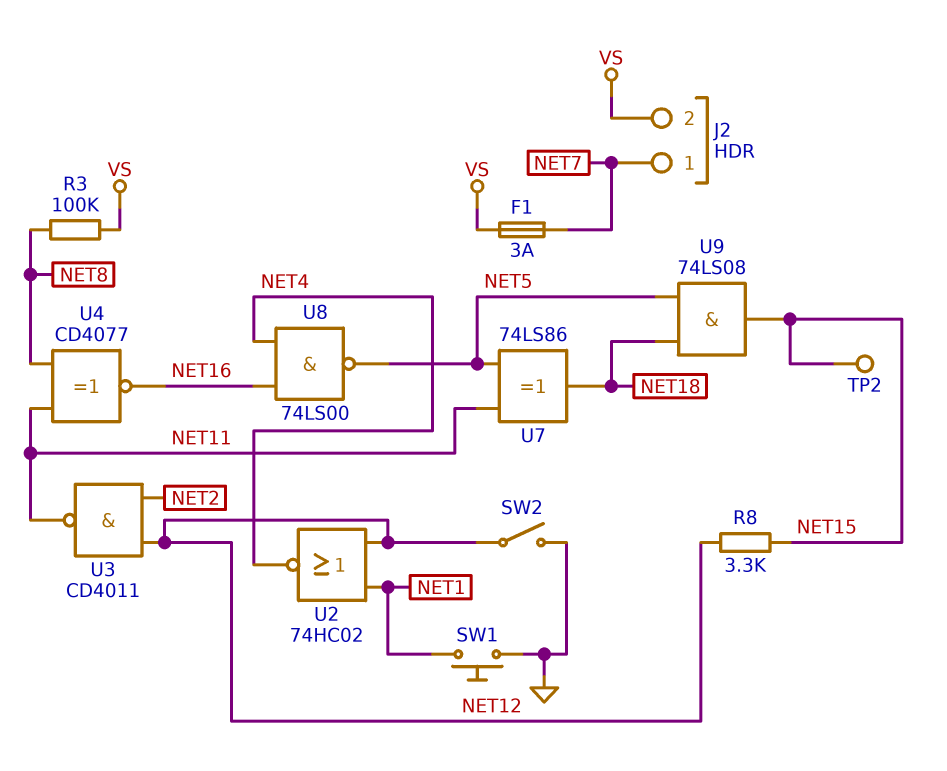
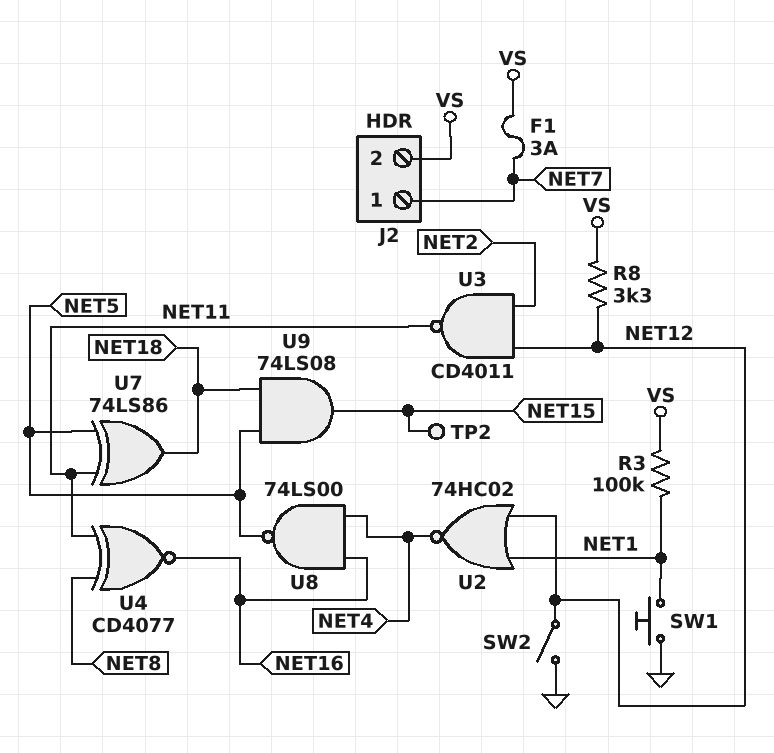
R3: 100k (NET8, VS) -> 100k (NET1, VS)
R8: 3.3k (NET12, NET15) -> 3.3k (NET12, VS)

